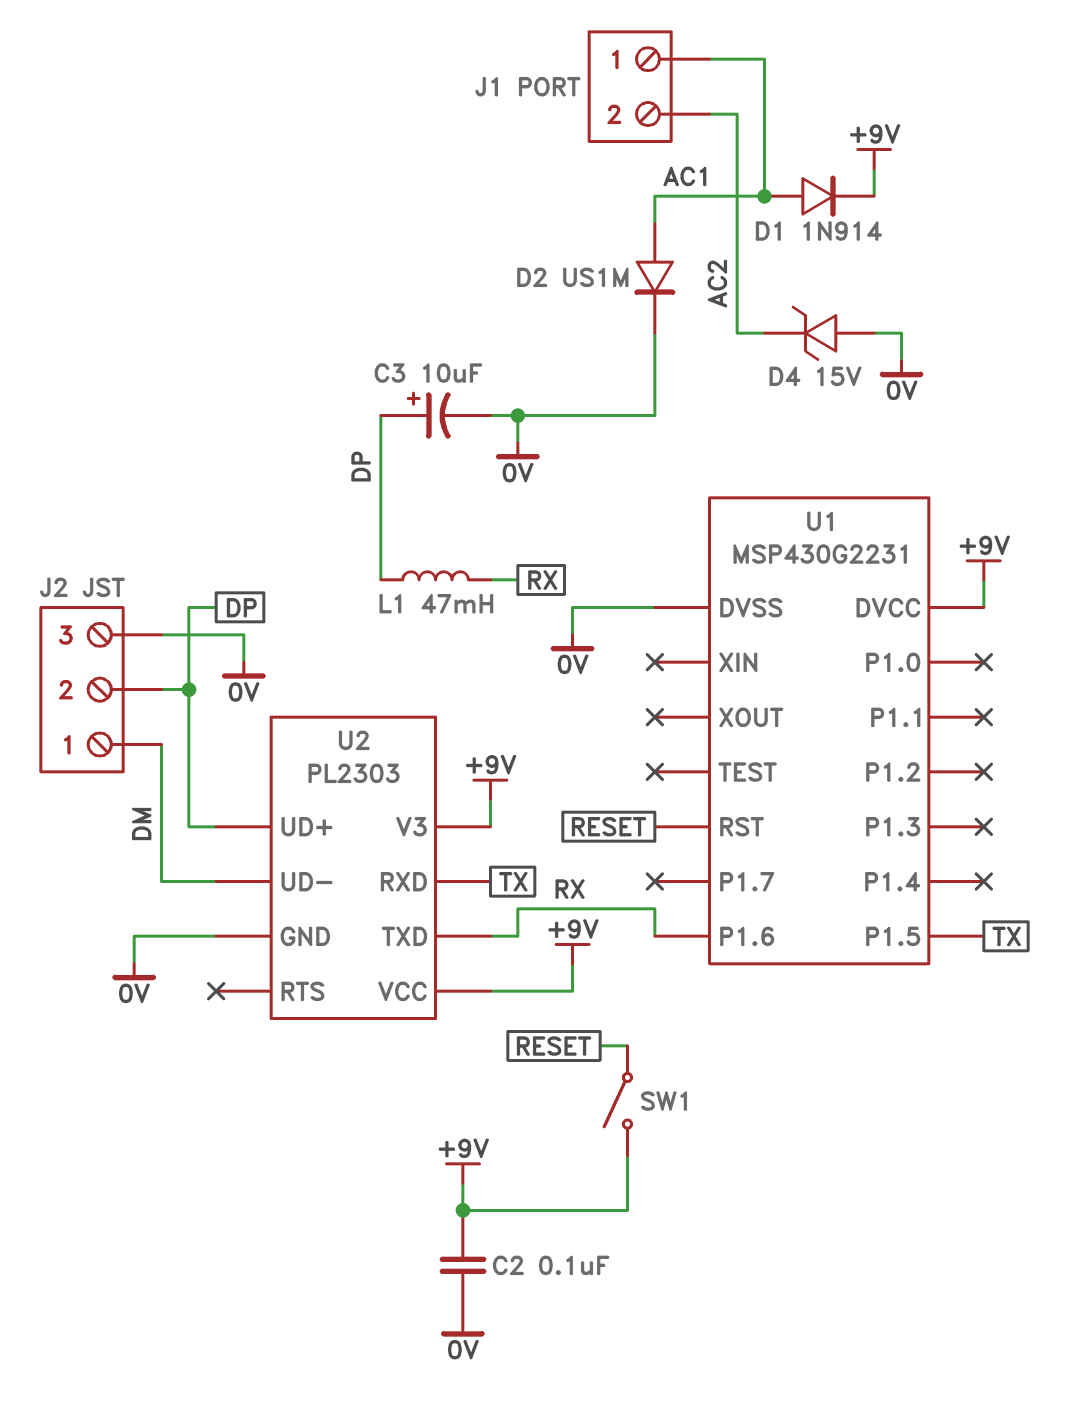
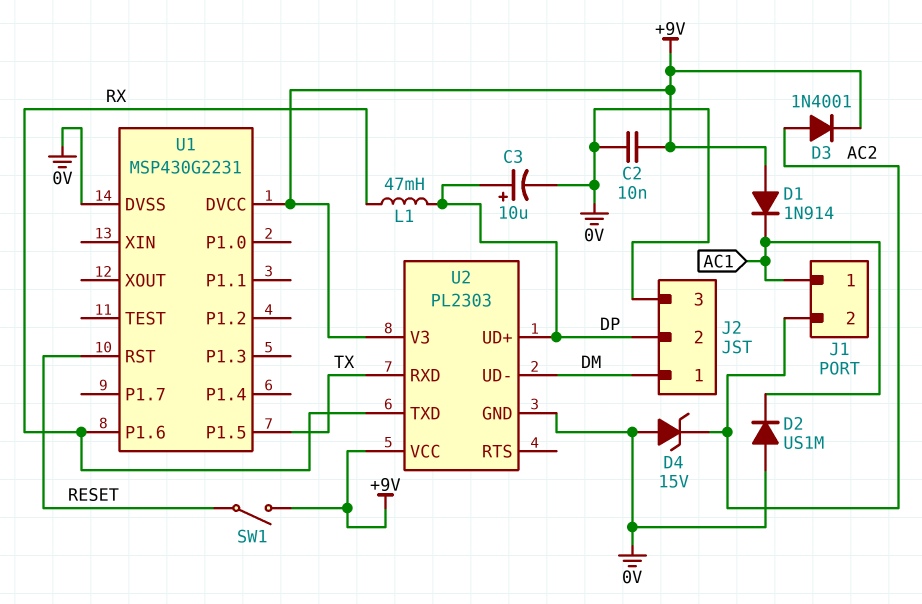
C2: 100nF (+9V, 0V) -> 10nF (+9V, 0V)
D1: diode 1N914 (A AC1, K +9V) -> diode 1N914 (A +9V, K AC1)
D2: diode US1M (A AC1, K 0V) -> diode US1M (A 0V, K AC1)
D3: none -> diode 1N4001 (A AC2, K +9V)

